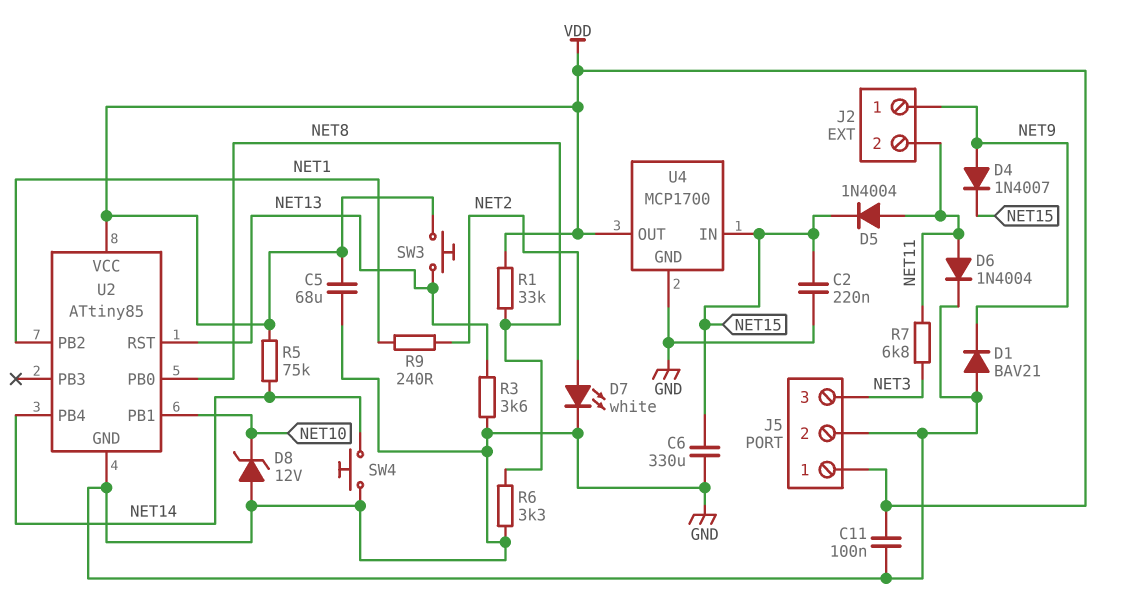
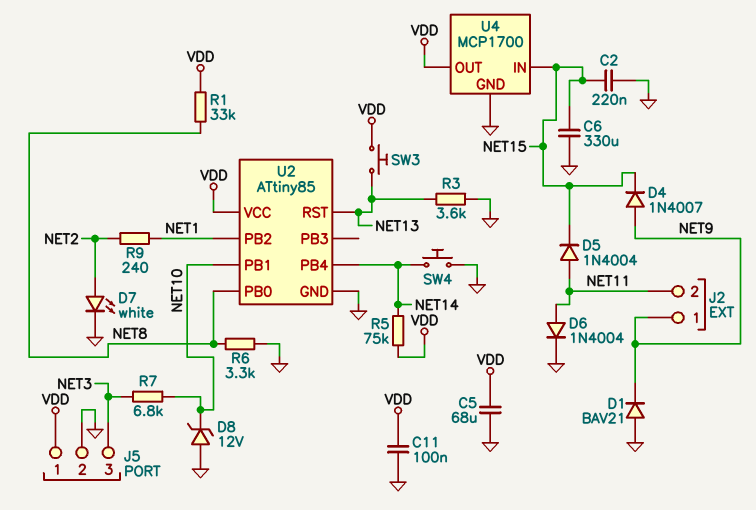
R7: 6.8k (NET3, NET11) -> 6.8k (NET3, NET10)

